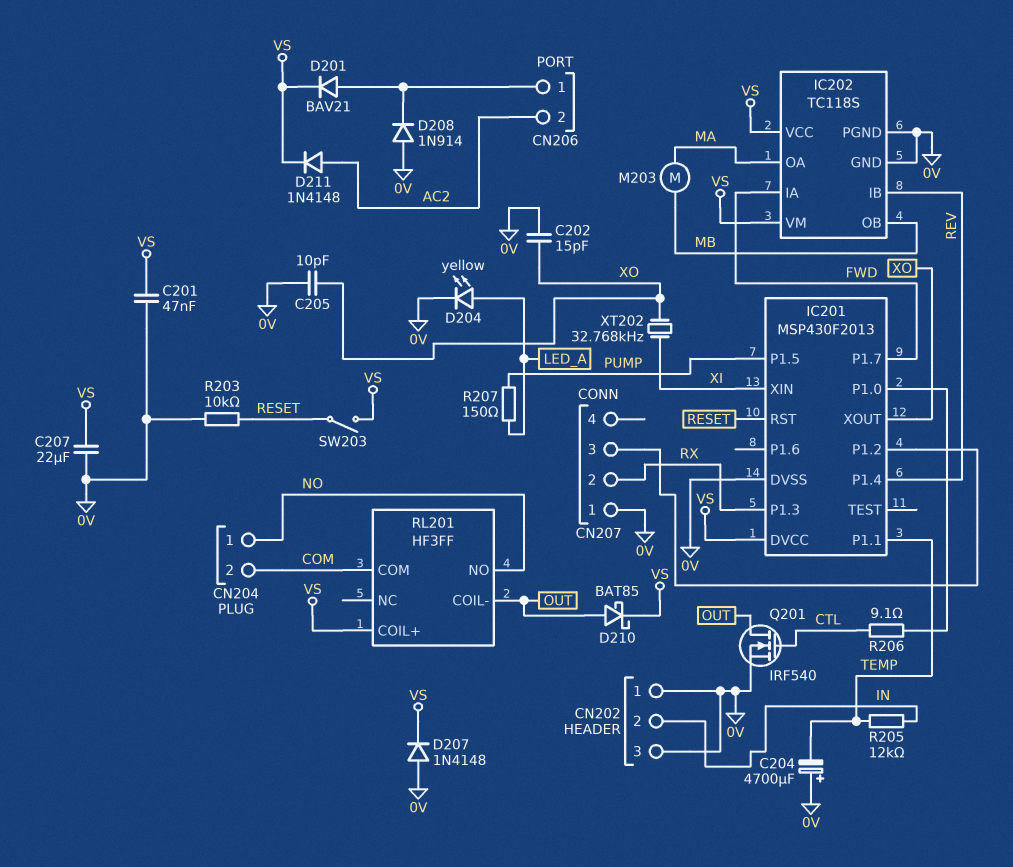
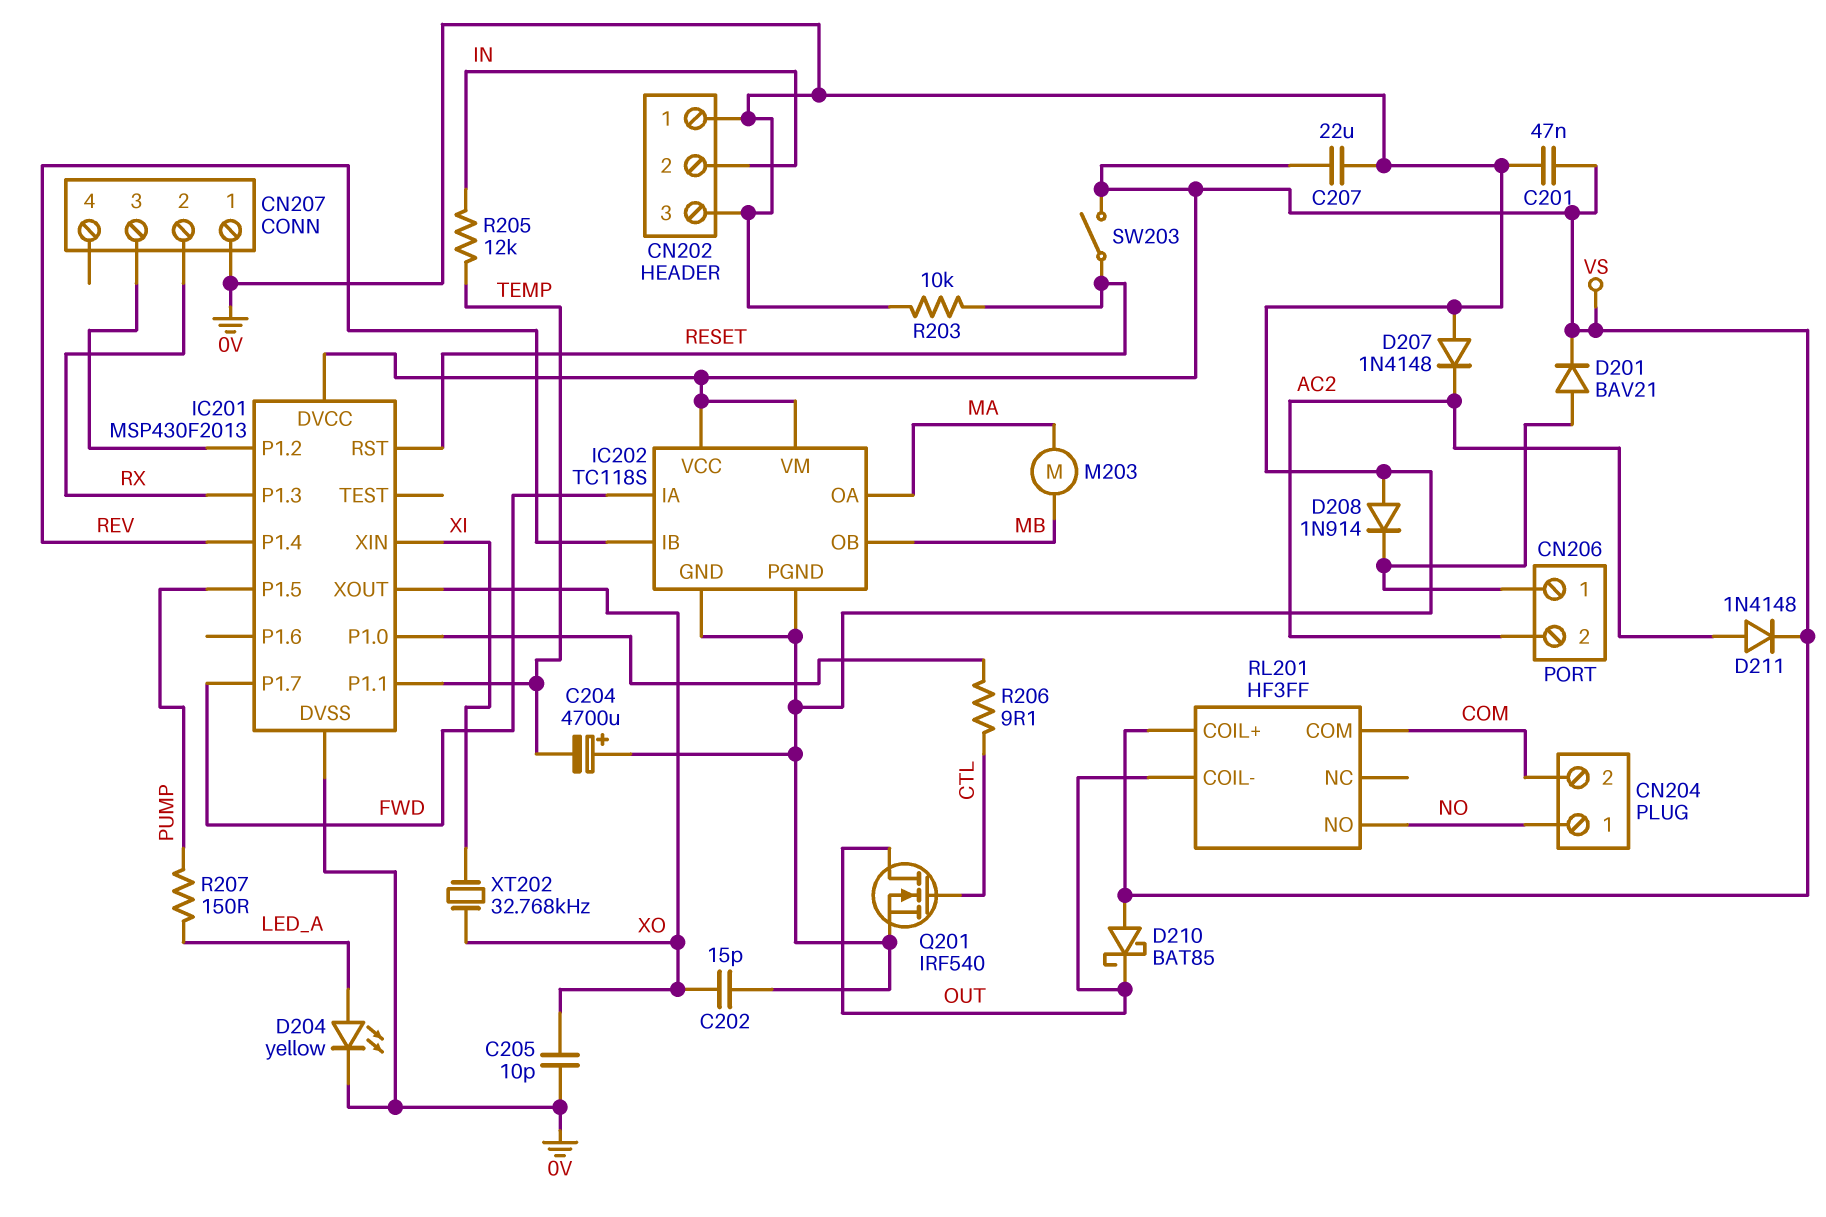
D207: diode 1N4148 (A 0V, K VS) -> diode 1N4148 (A 0V, K AC2)
D210: schottky BAT85 (A OUT, K VS) -> schottky BAT85 (A VS, K OUT)

